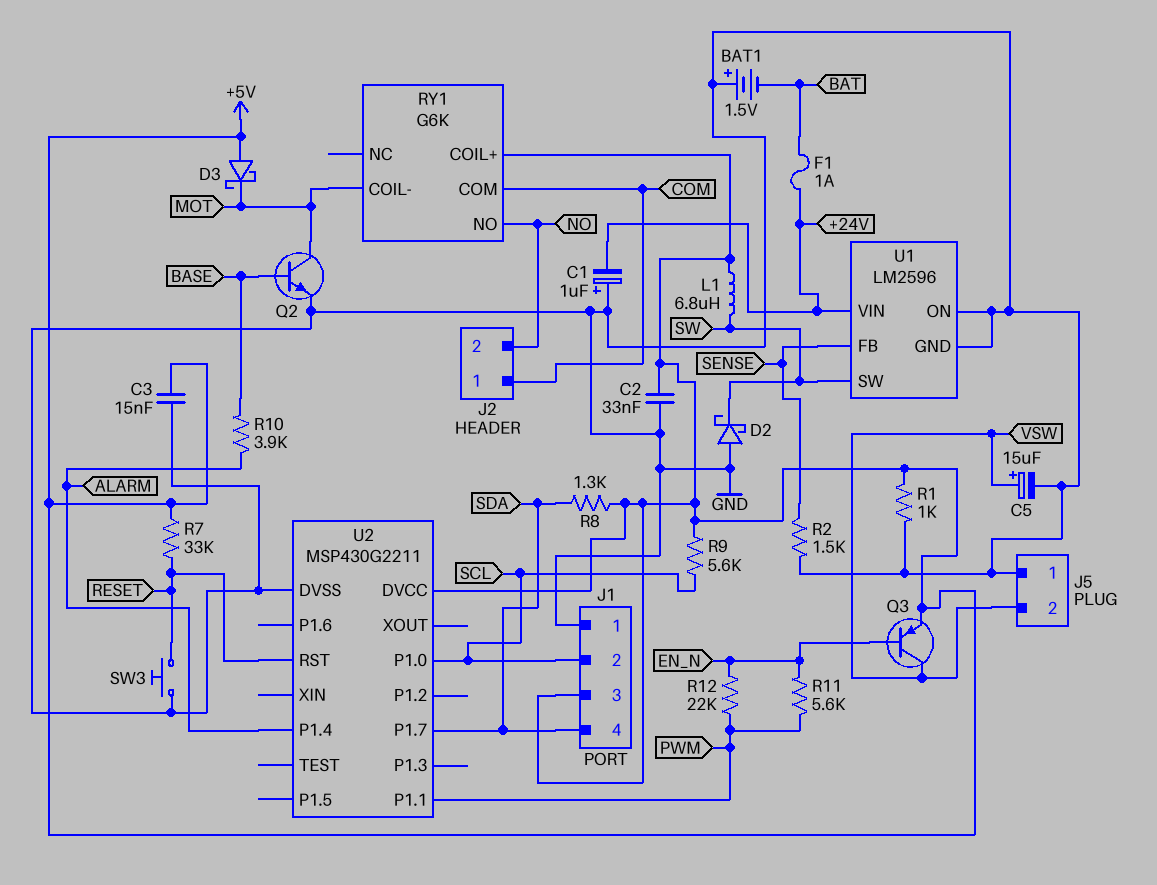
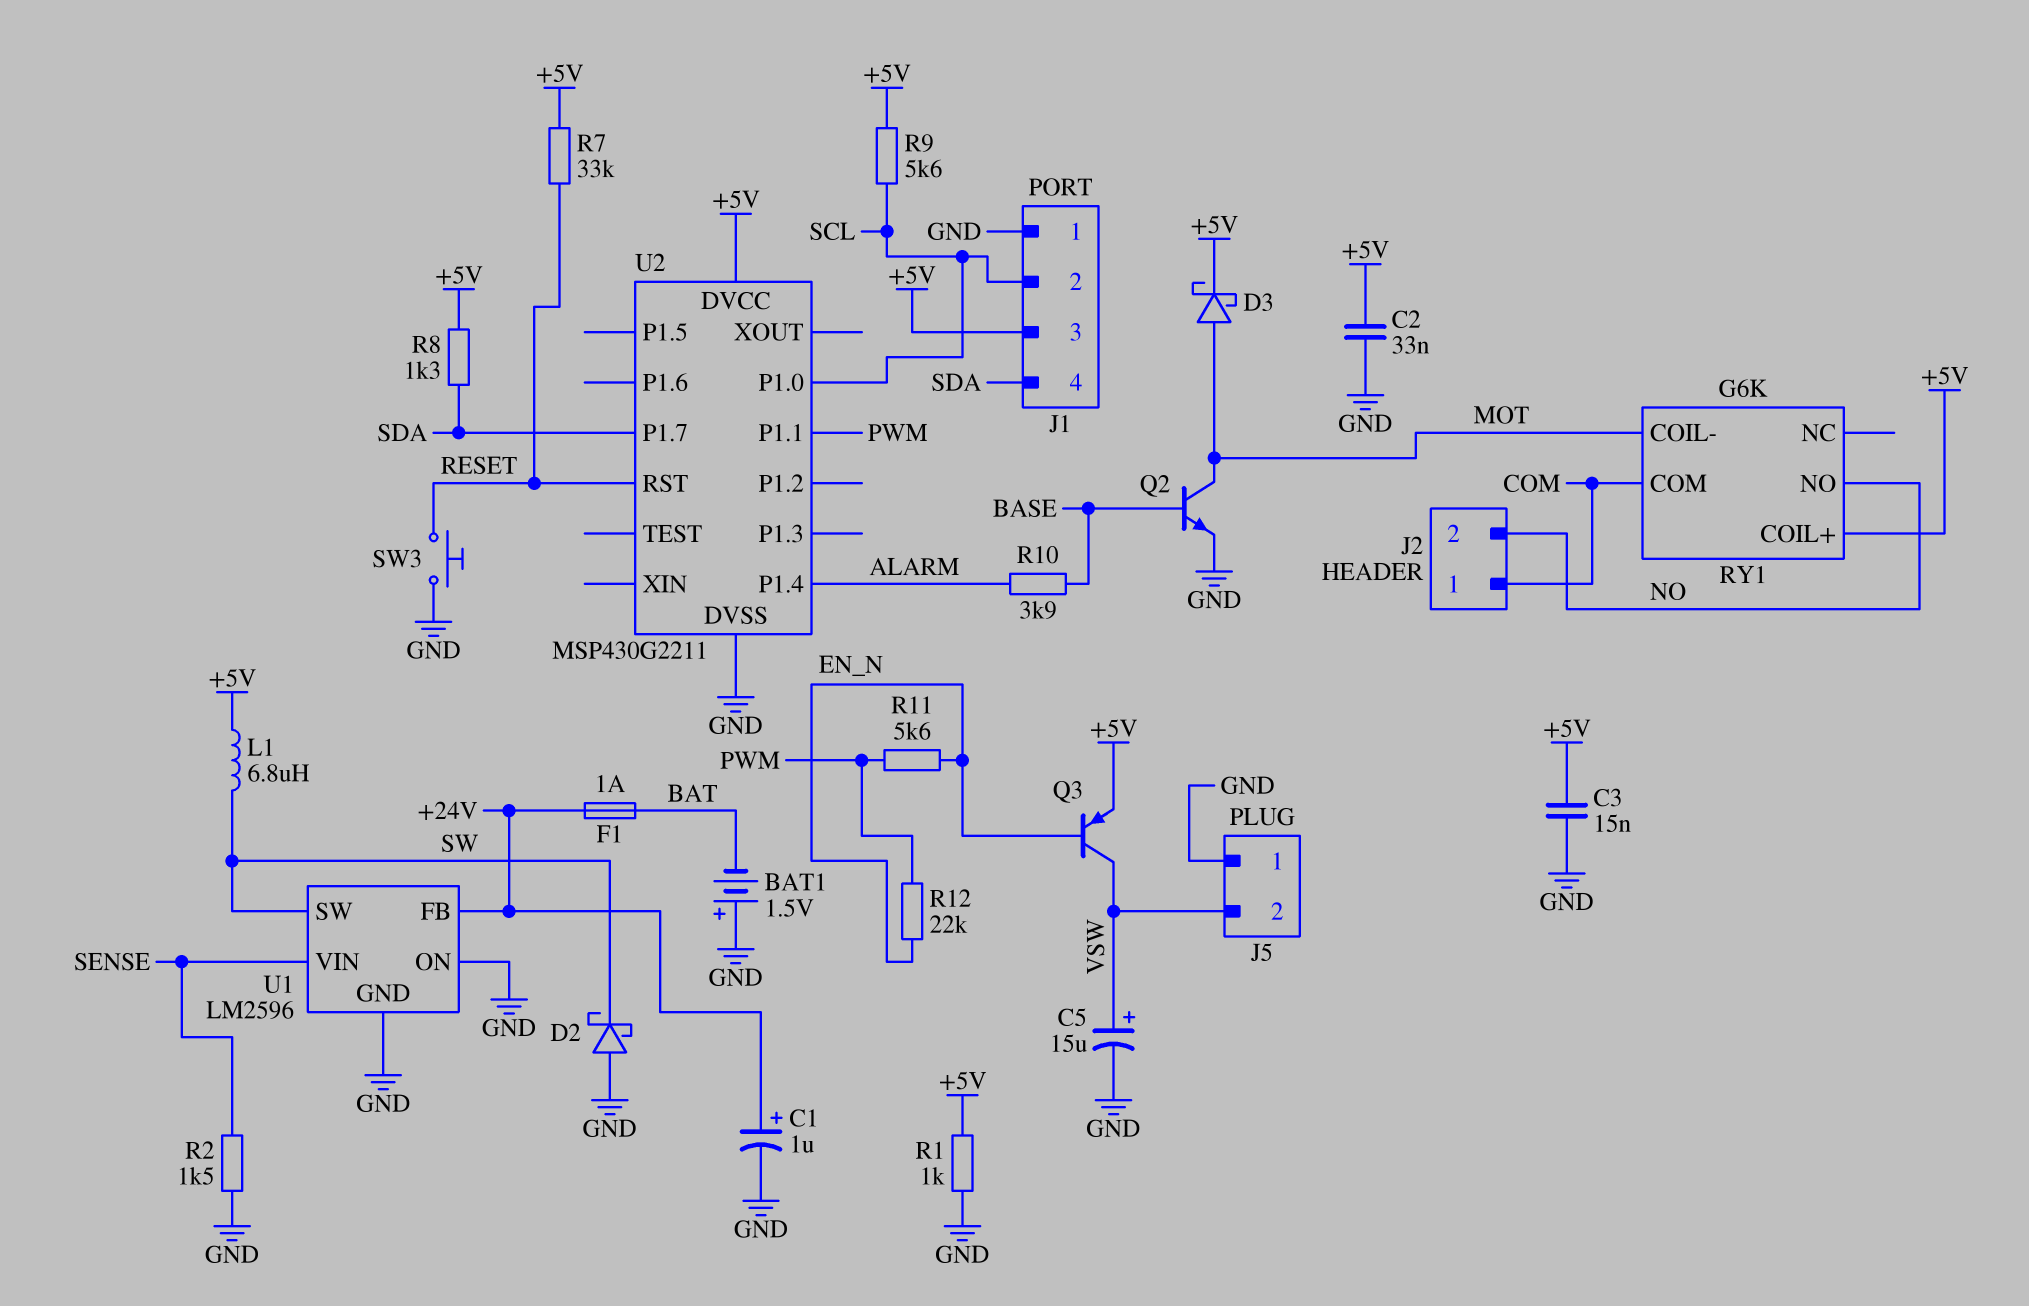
C1: 1uF (plus GND, minus +24V) -> 1uF (plus +24V, minus GND)
D3: schottky (A +5V, K MOT) -> schottky (A MOT, K +5V)
U1 pin FB: SENSE -> +24V
U1 pin VIN: +24V -> SENSE

